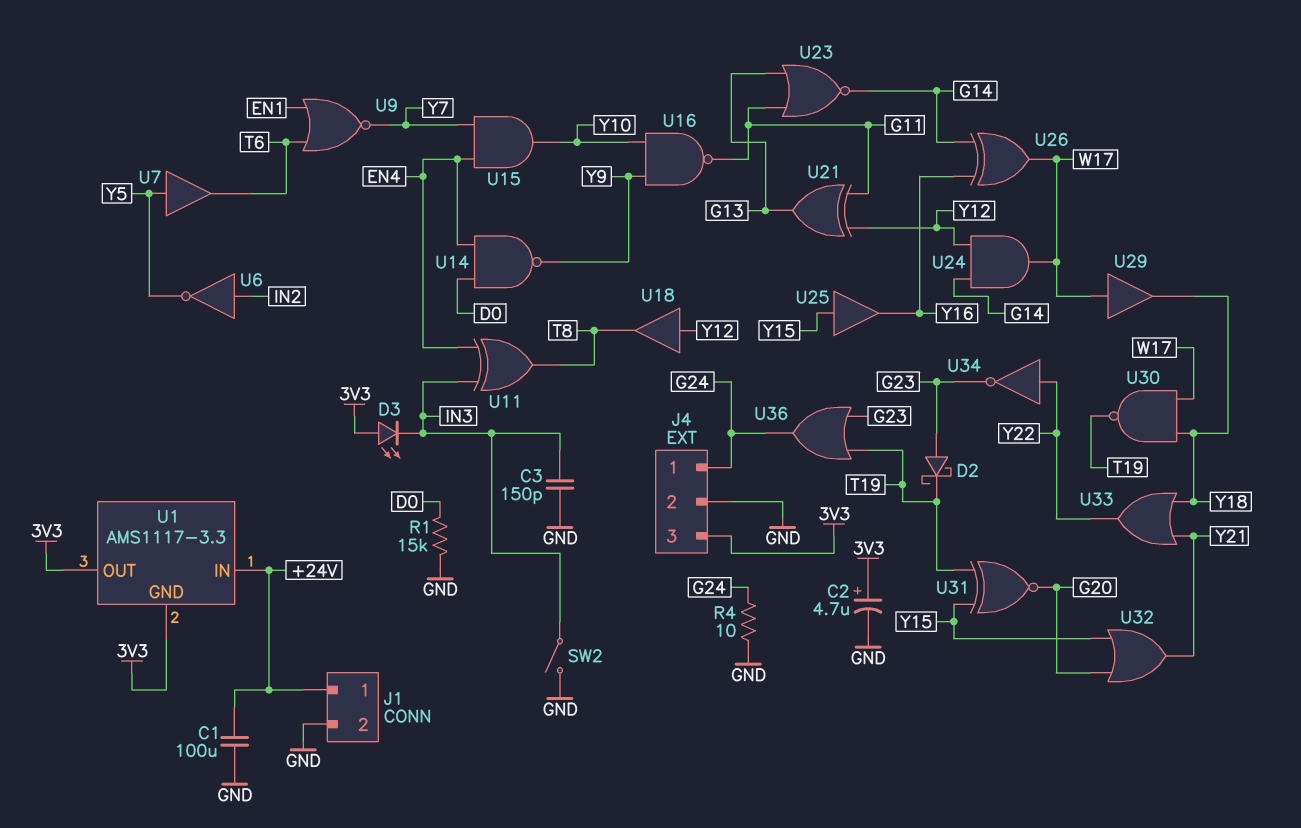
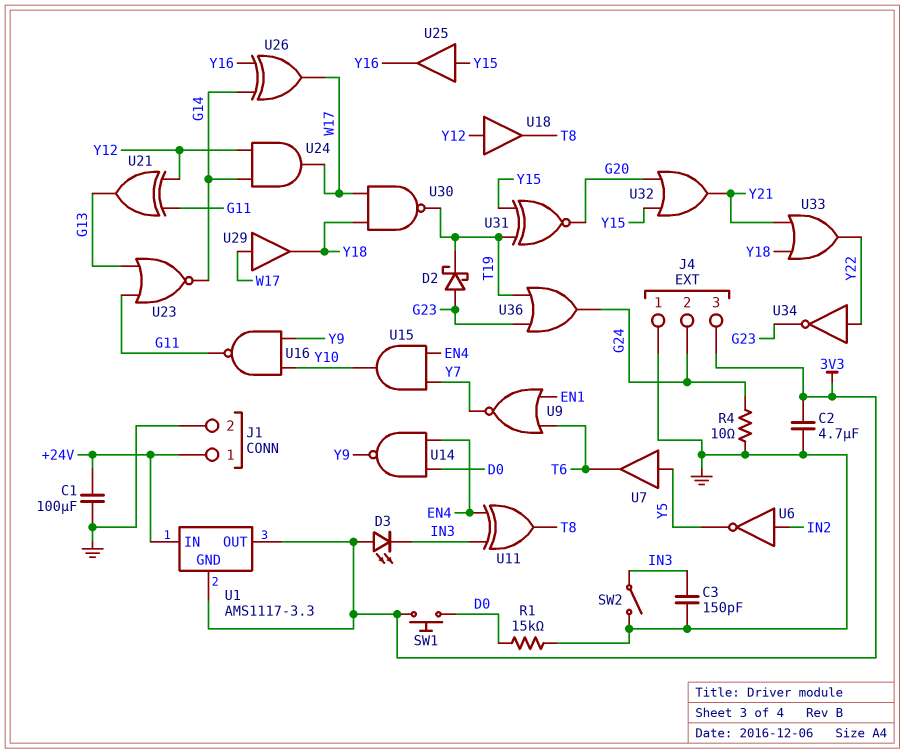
C2: 4.7uF (plus 3V3, minus GND) -> 4.7uF (3V3, GND)
J4 pin 1: G24 -> GND
J4 pin 2: GND -> G24
SW1: none -> button (3V3, D0)

